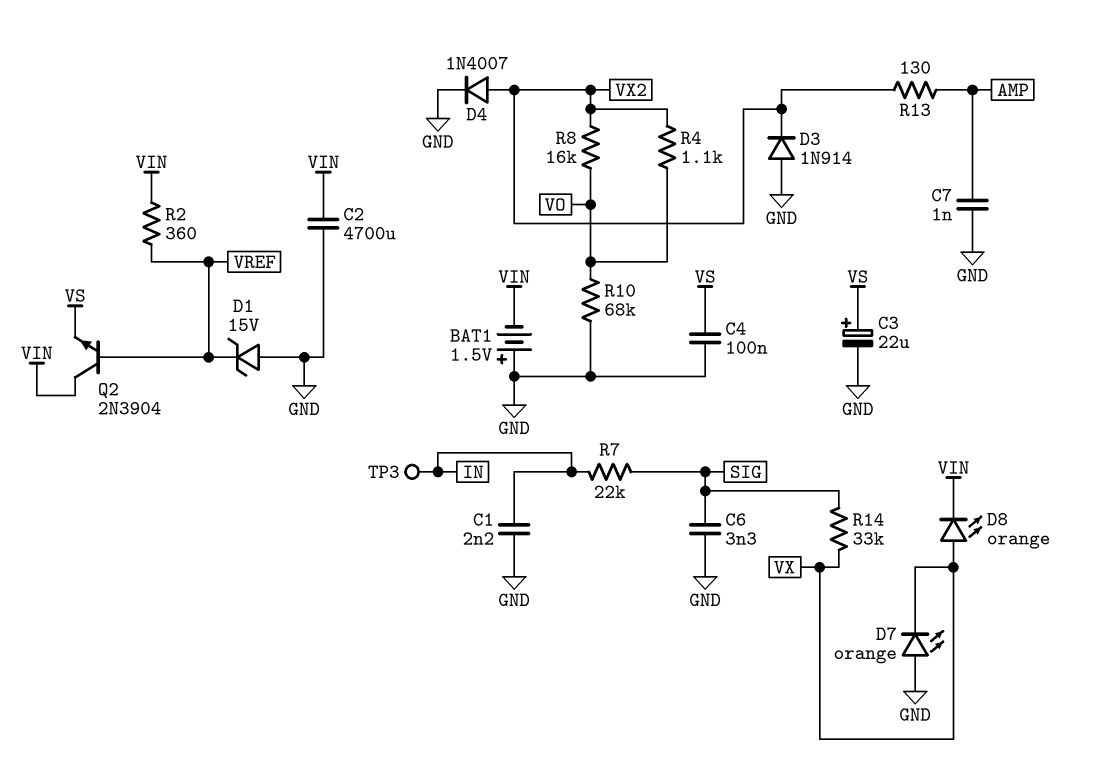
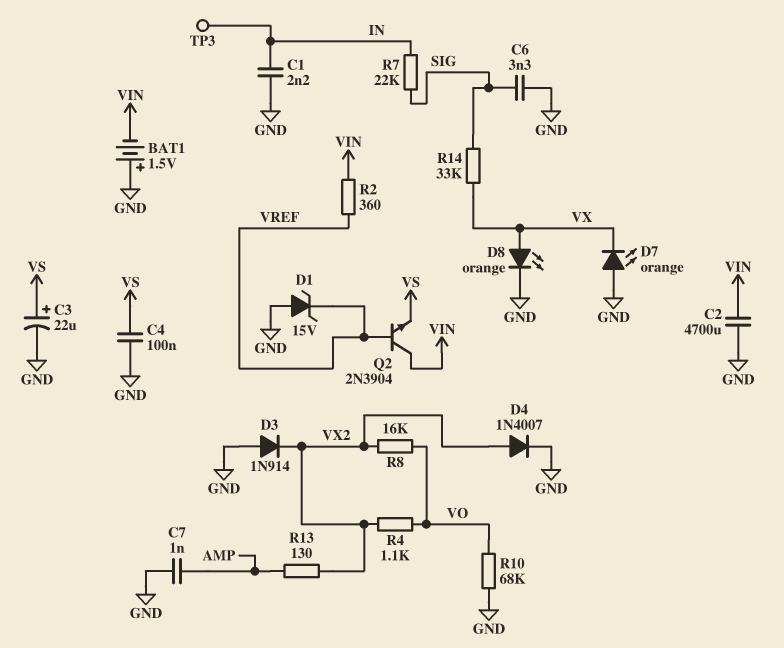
D8: LED orange (A VX, K VIN) -> LED orange (A VX, K GND)

